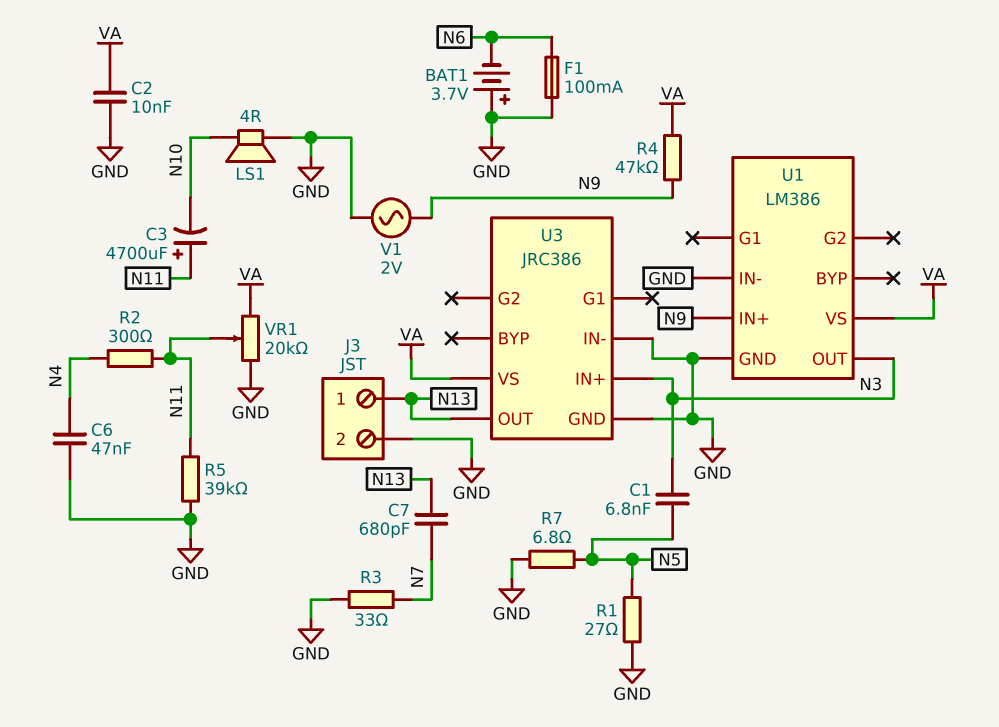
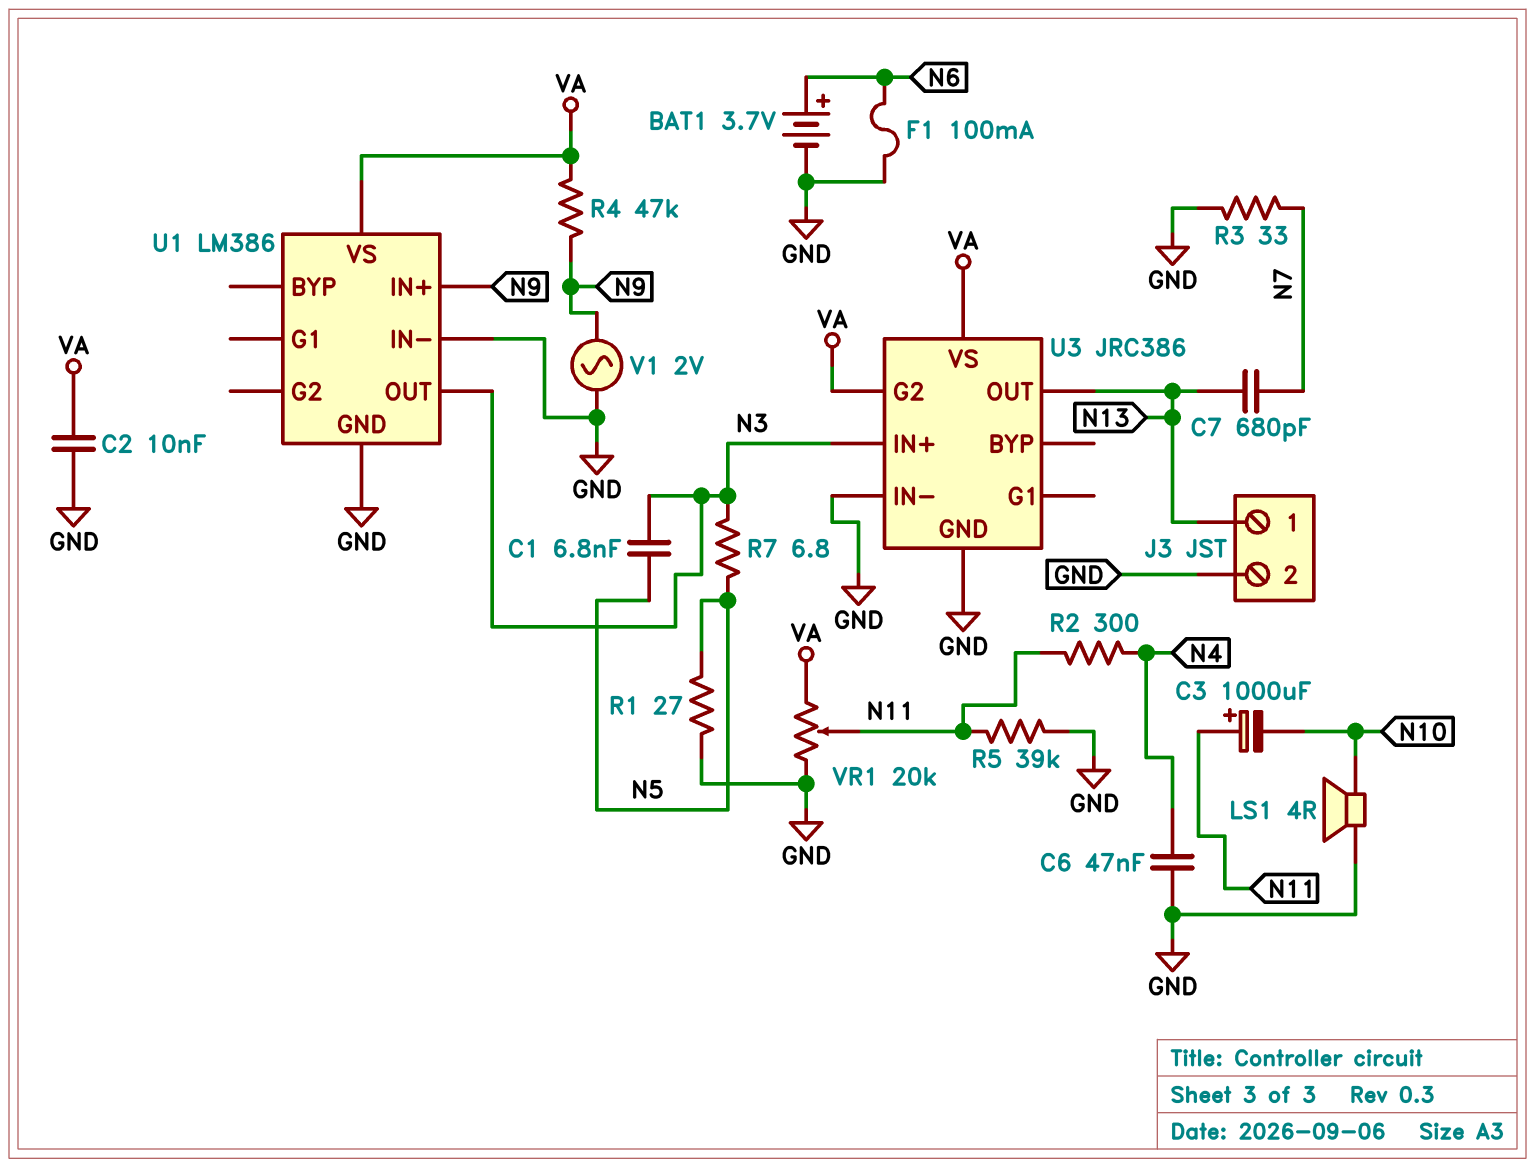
BAT1: 3.7V (plus GND, minus N6) -> 3.7V (plus N6, minus GND)
C3: 4700uF (plus N11, minus N10) -> 1000uF (plus N11, minus N10)
R7: 6.8 (GND, N5) -> 6.8 (N3, N5)
U3 pin G2: none -> VA

